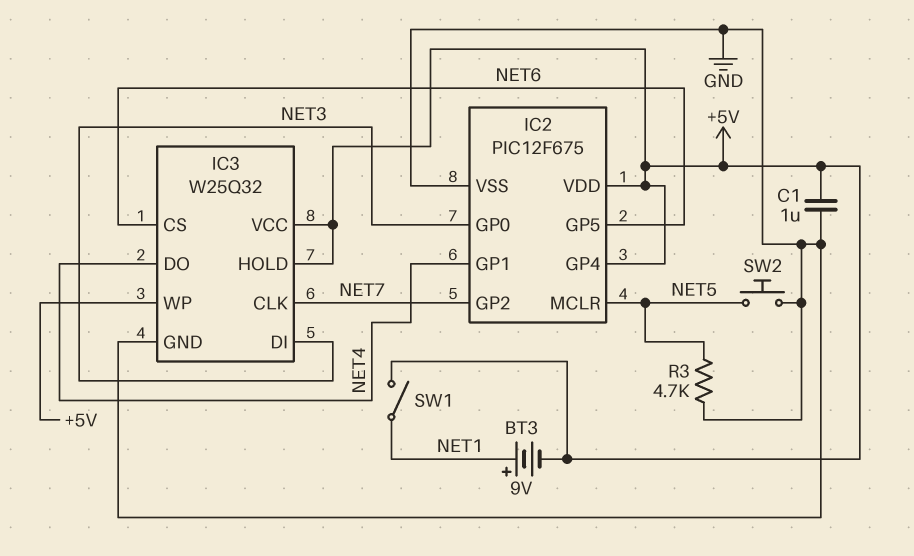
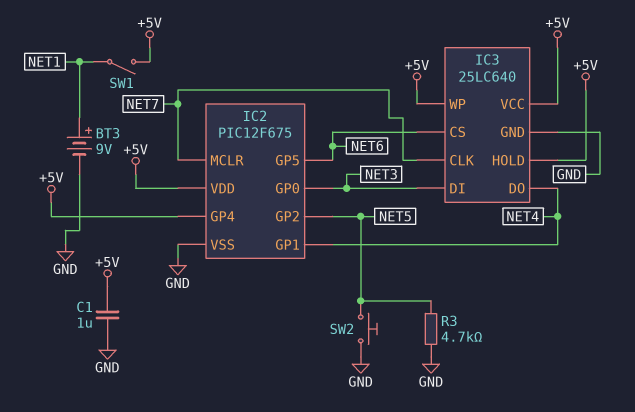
BT3: 9V (plus NET1, minus +5V) -> 9V (plus NET1, minus GND)
IC2 pin GP2: NET7 -> NET5
IC2 pin MCLR: NET5 -> NET7
IC3: W25Q32 -> 25LC640

